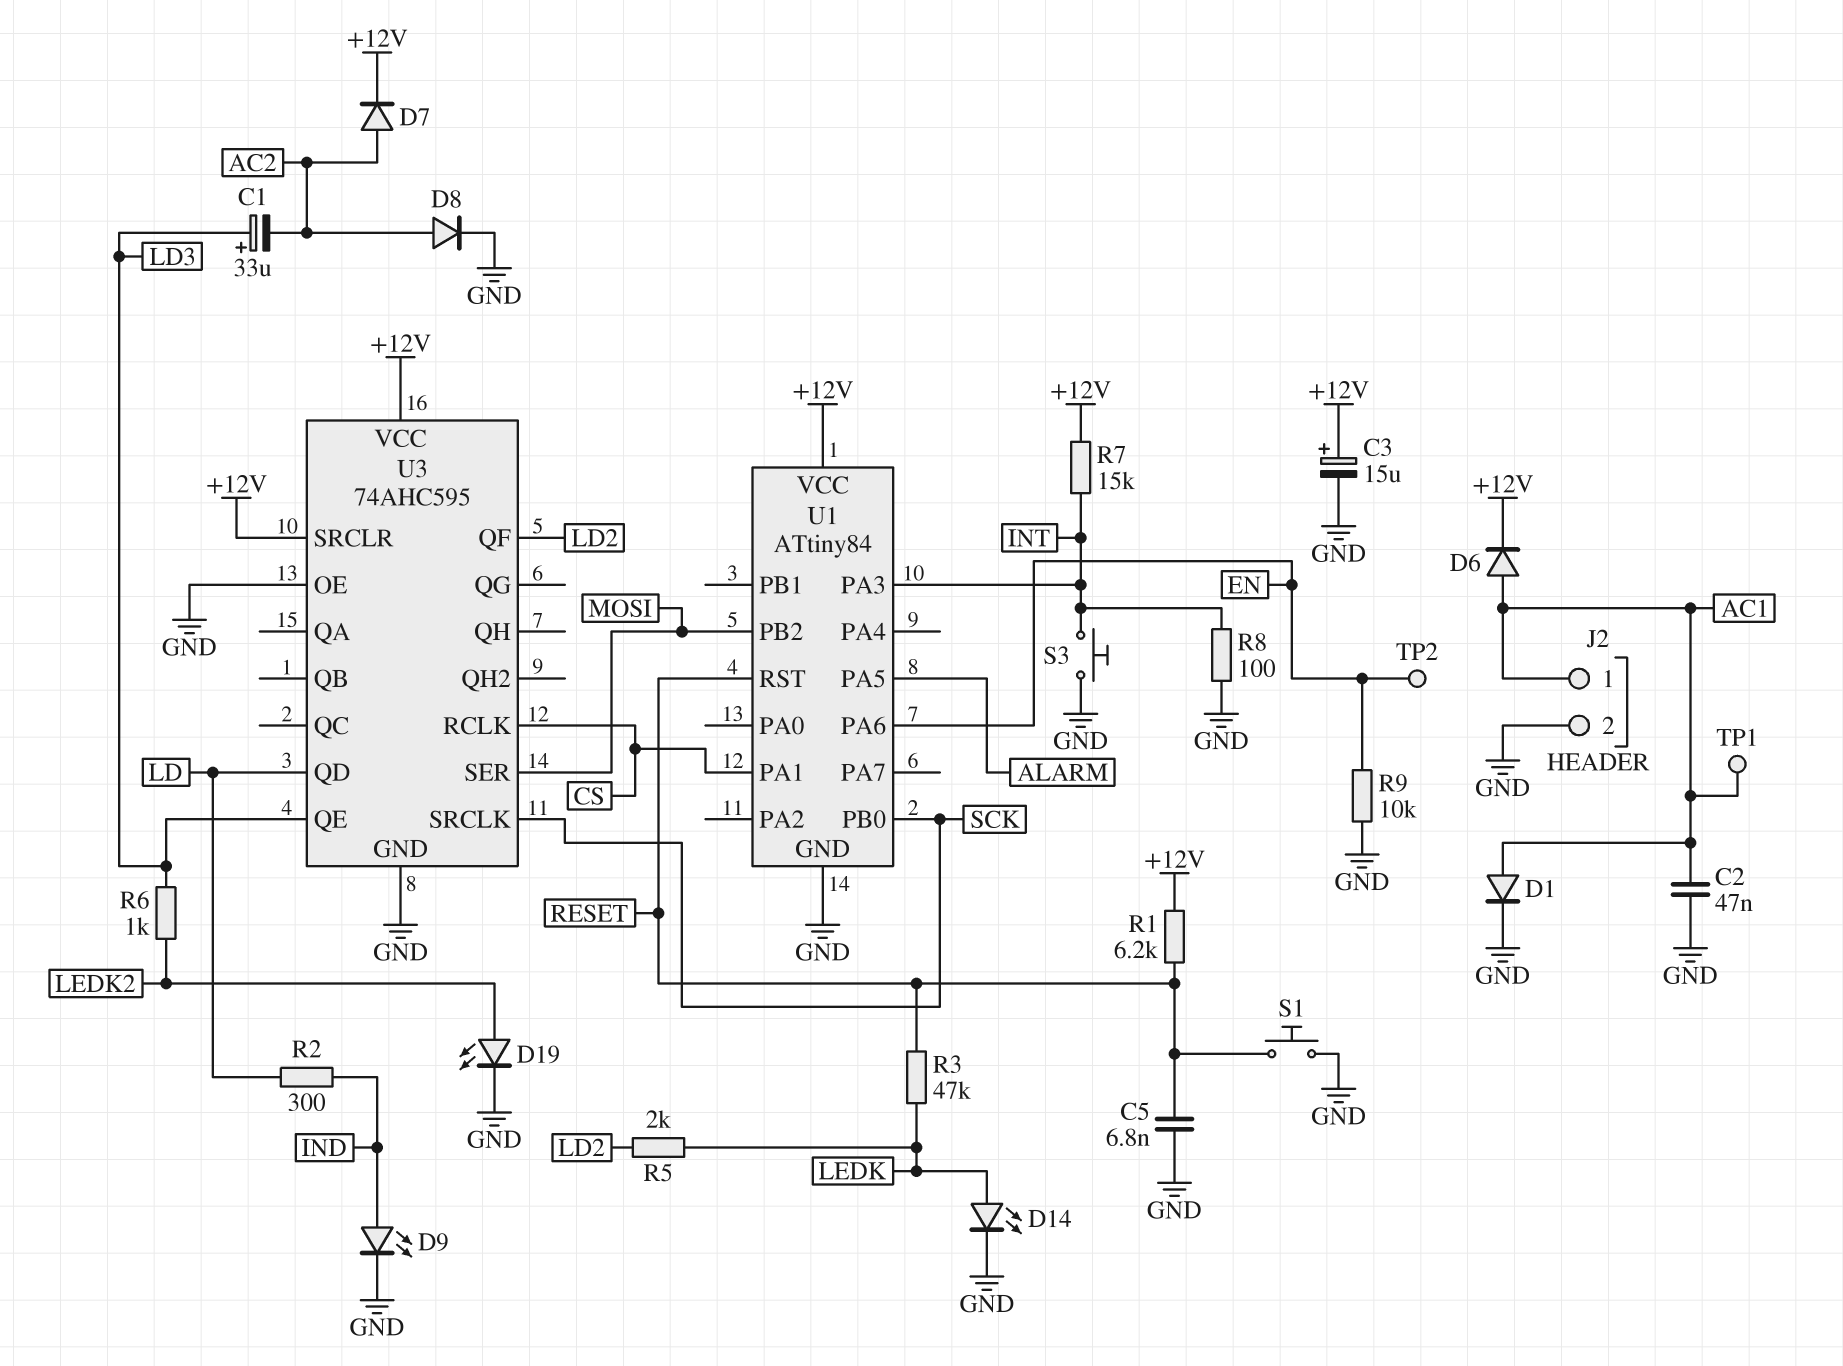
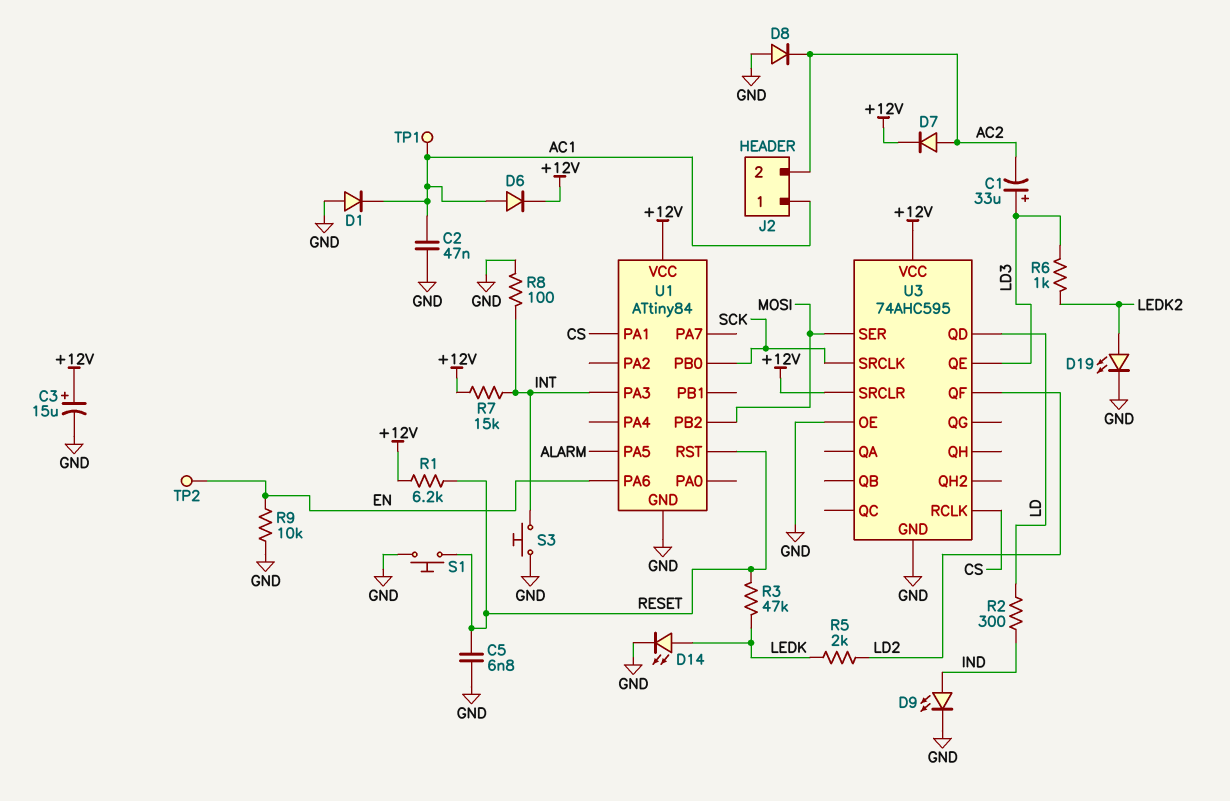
D1: diode (A AC1, K GND) -> diode (A GND, K AC1)
D8: diode (A AC2, K GND) -> diode (A GND, K AC2)
J2 pin 2: GND -> AC2

